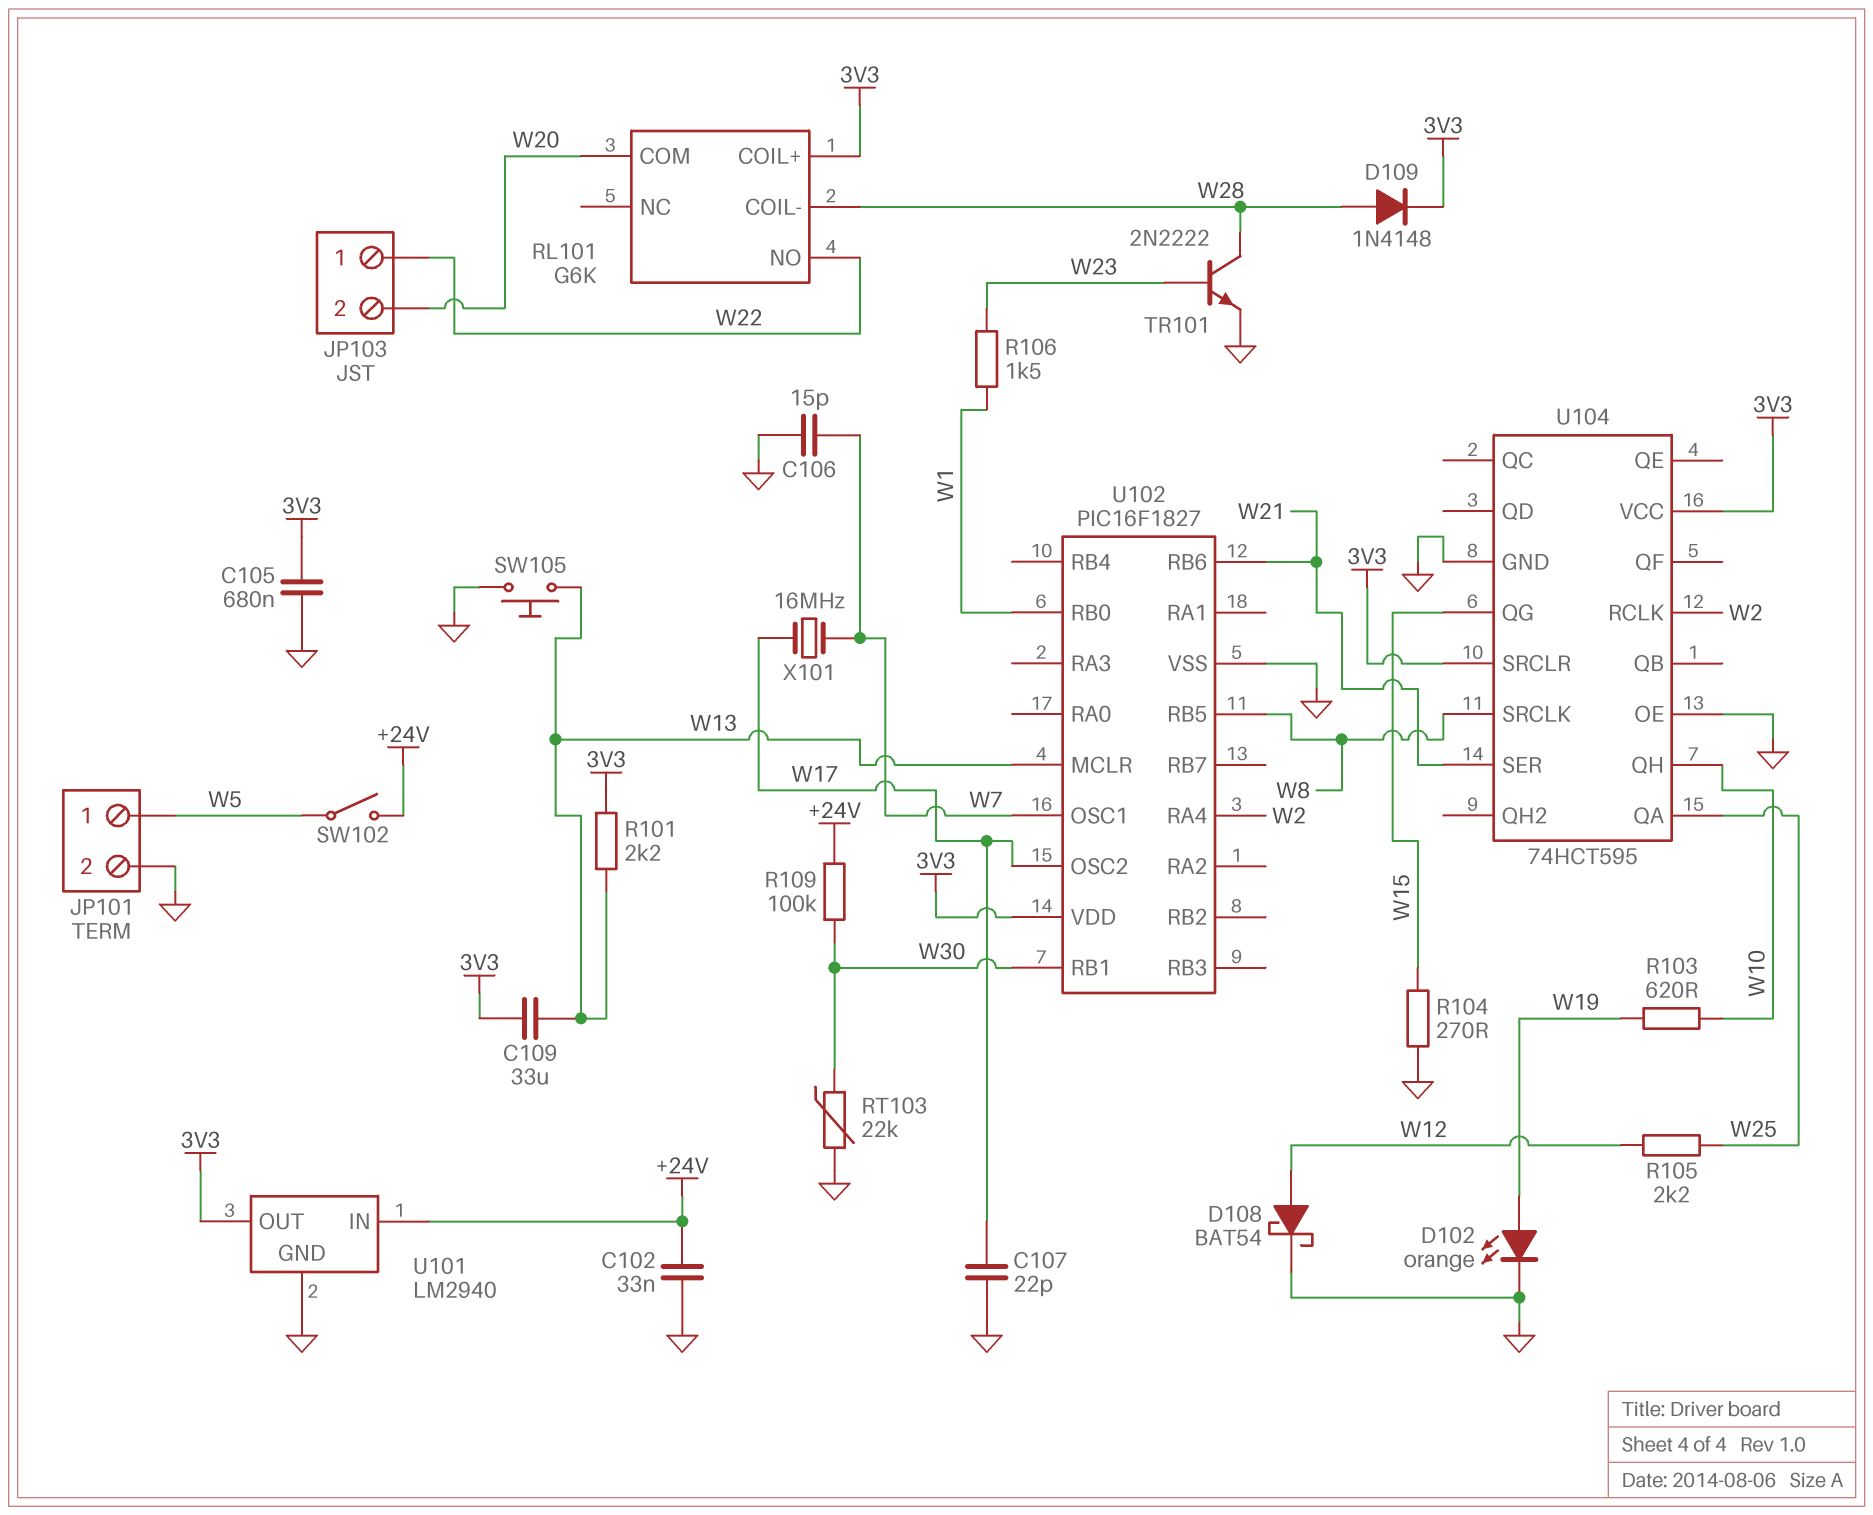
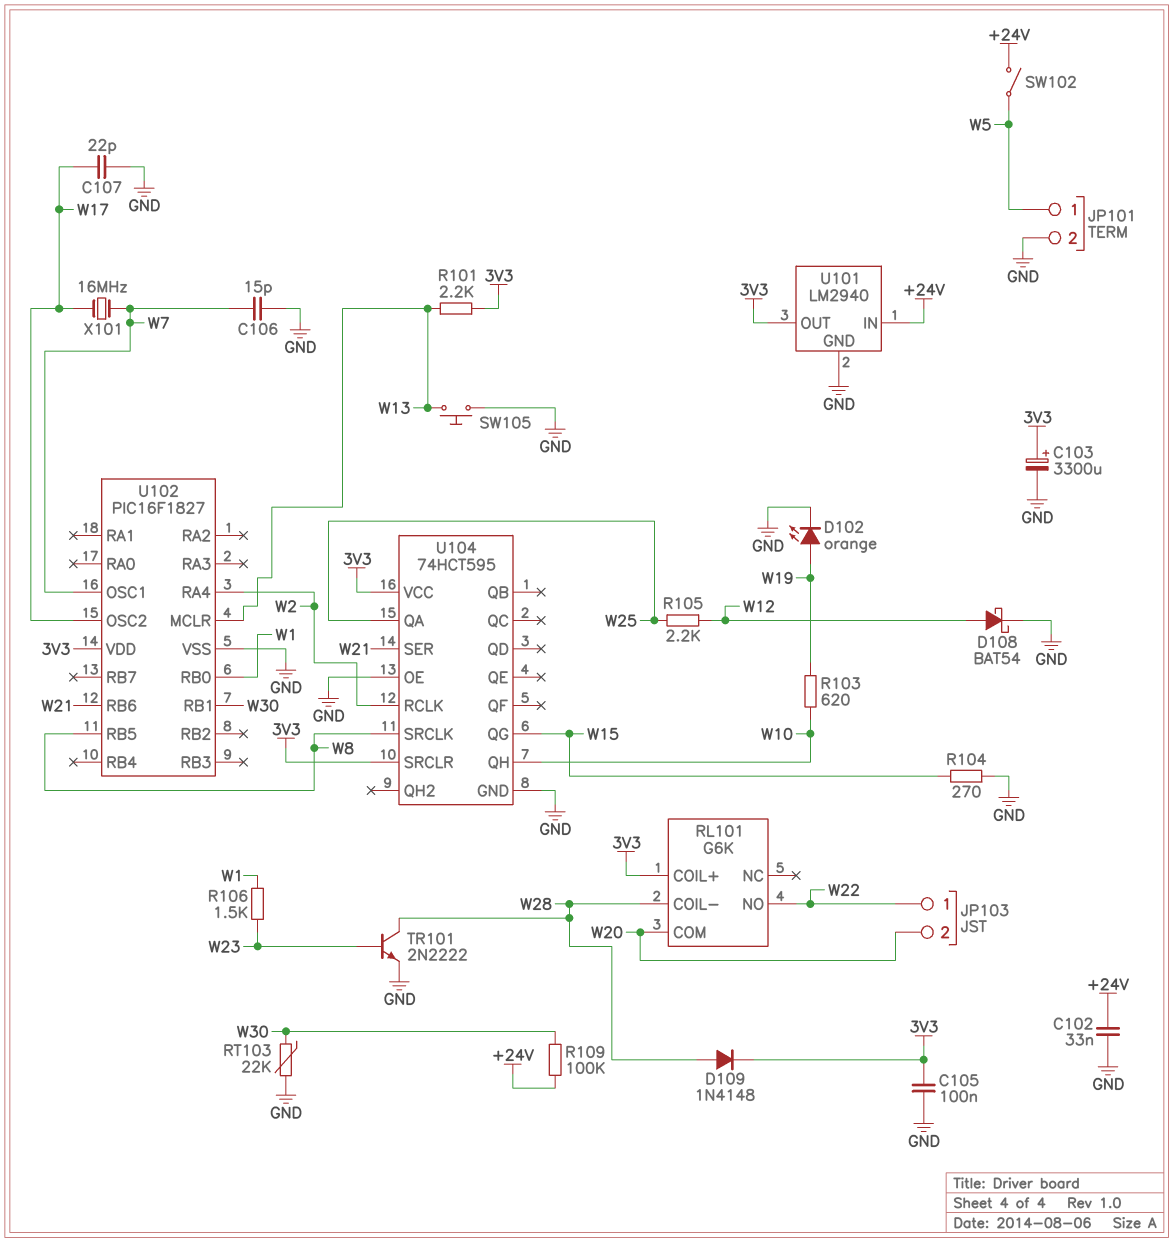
C103: none -> 3300uF (plus 3V3, minus GND)
C105: 680nF (3V3, GND) -> 100nF (3V3, GND)
C109: 33uF (3V3, W13) -> none

